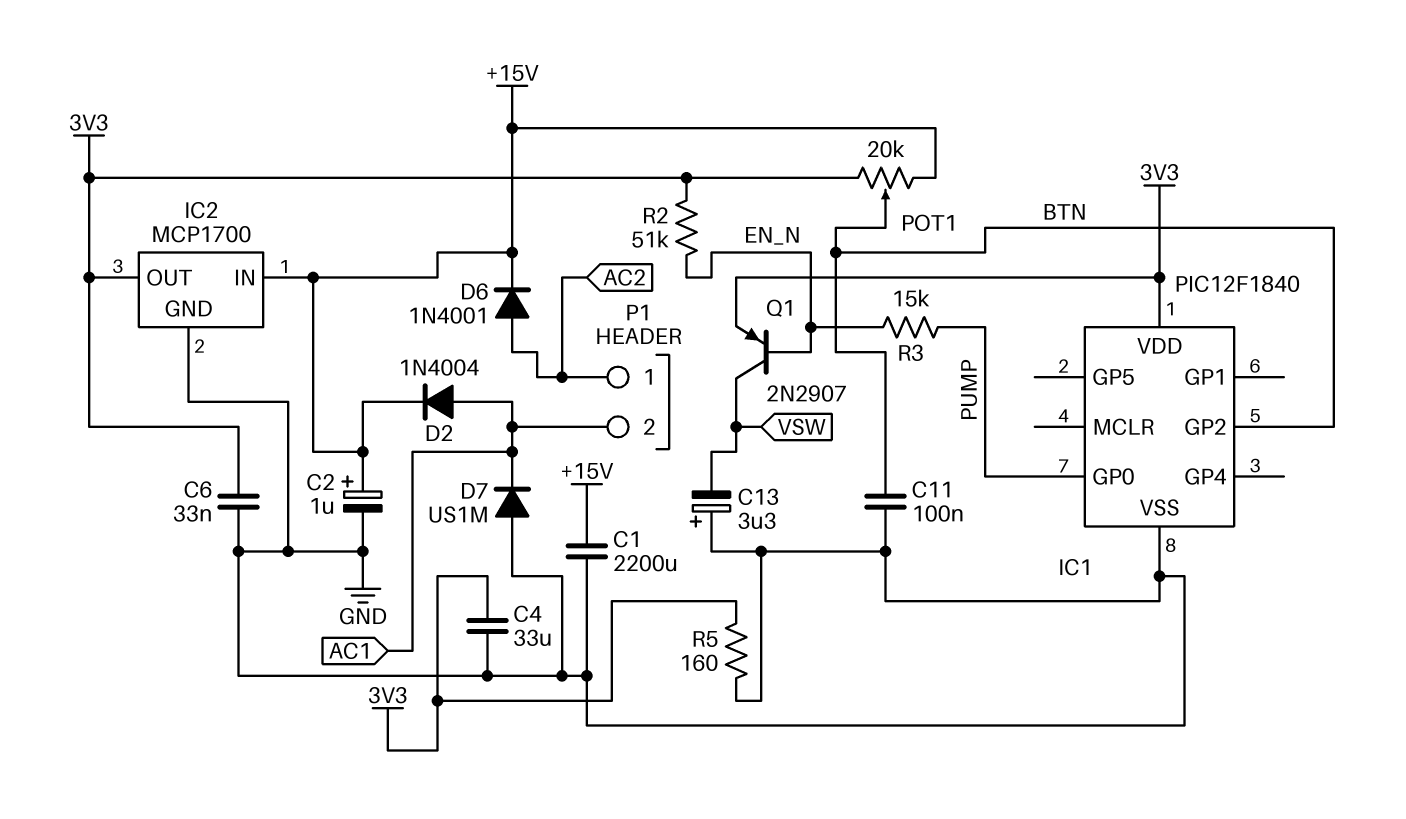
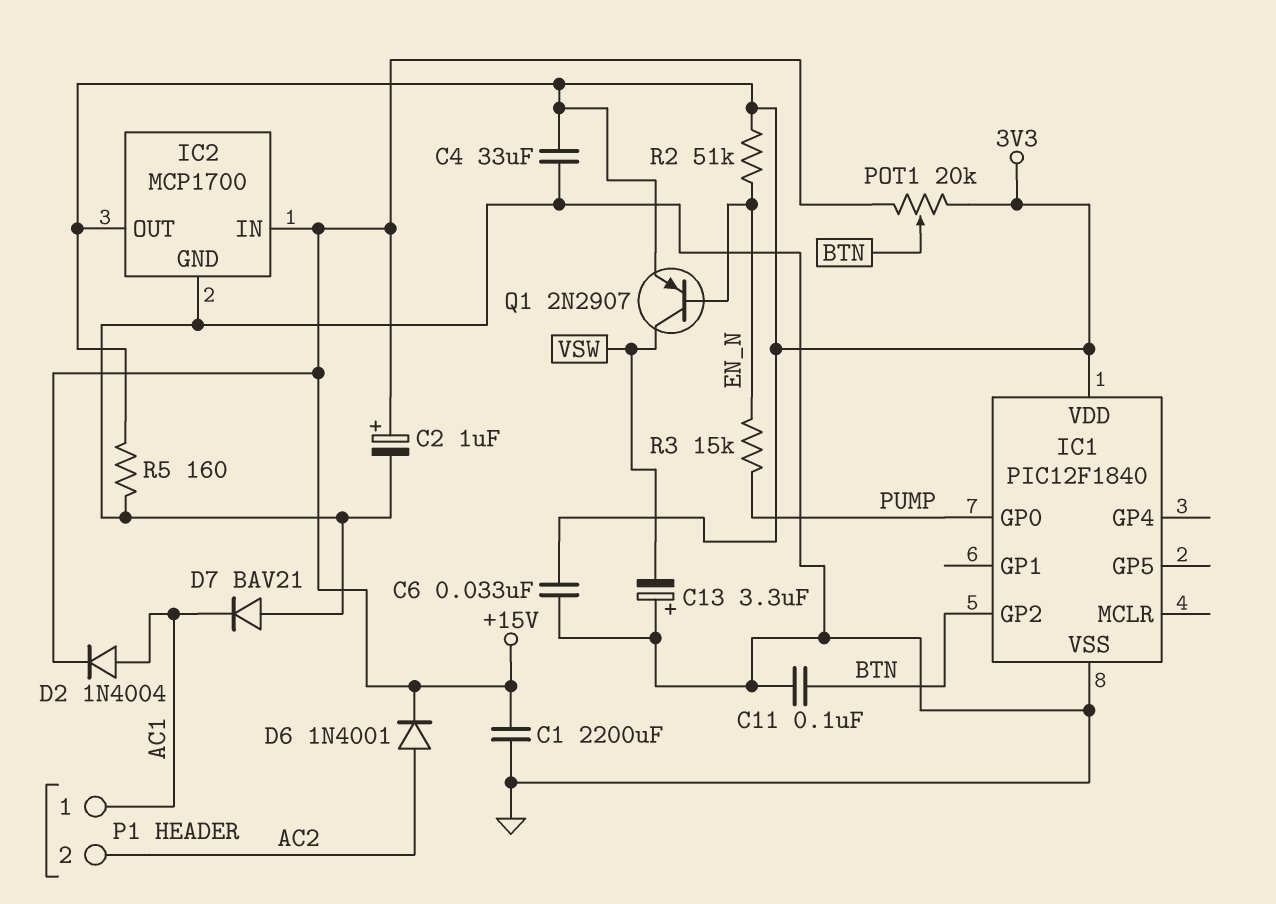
D7: diode US1M (A GND, K AC1) -> diode BAV21 (A GND, K AC1)
P1 pin 1: AC2 -> AC1
P1 pin 2: AC1 -> AC2

